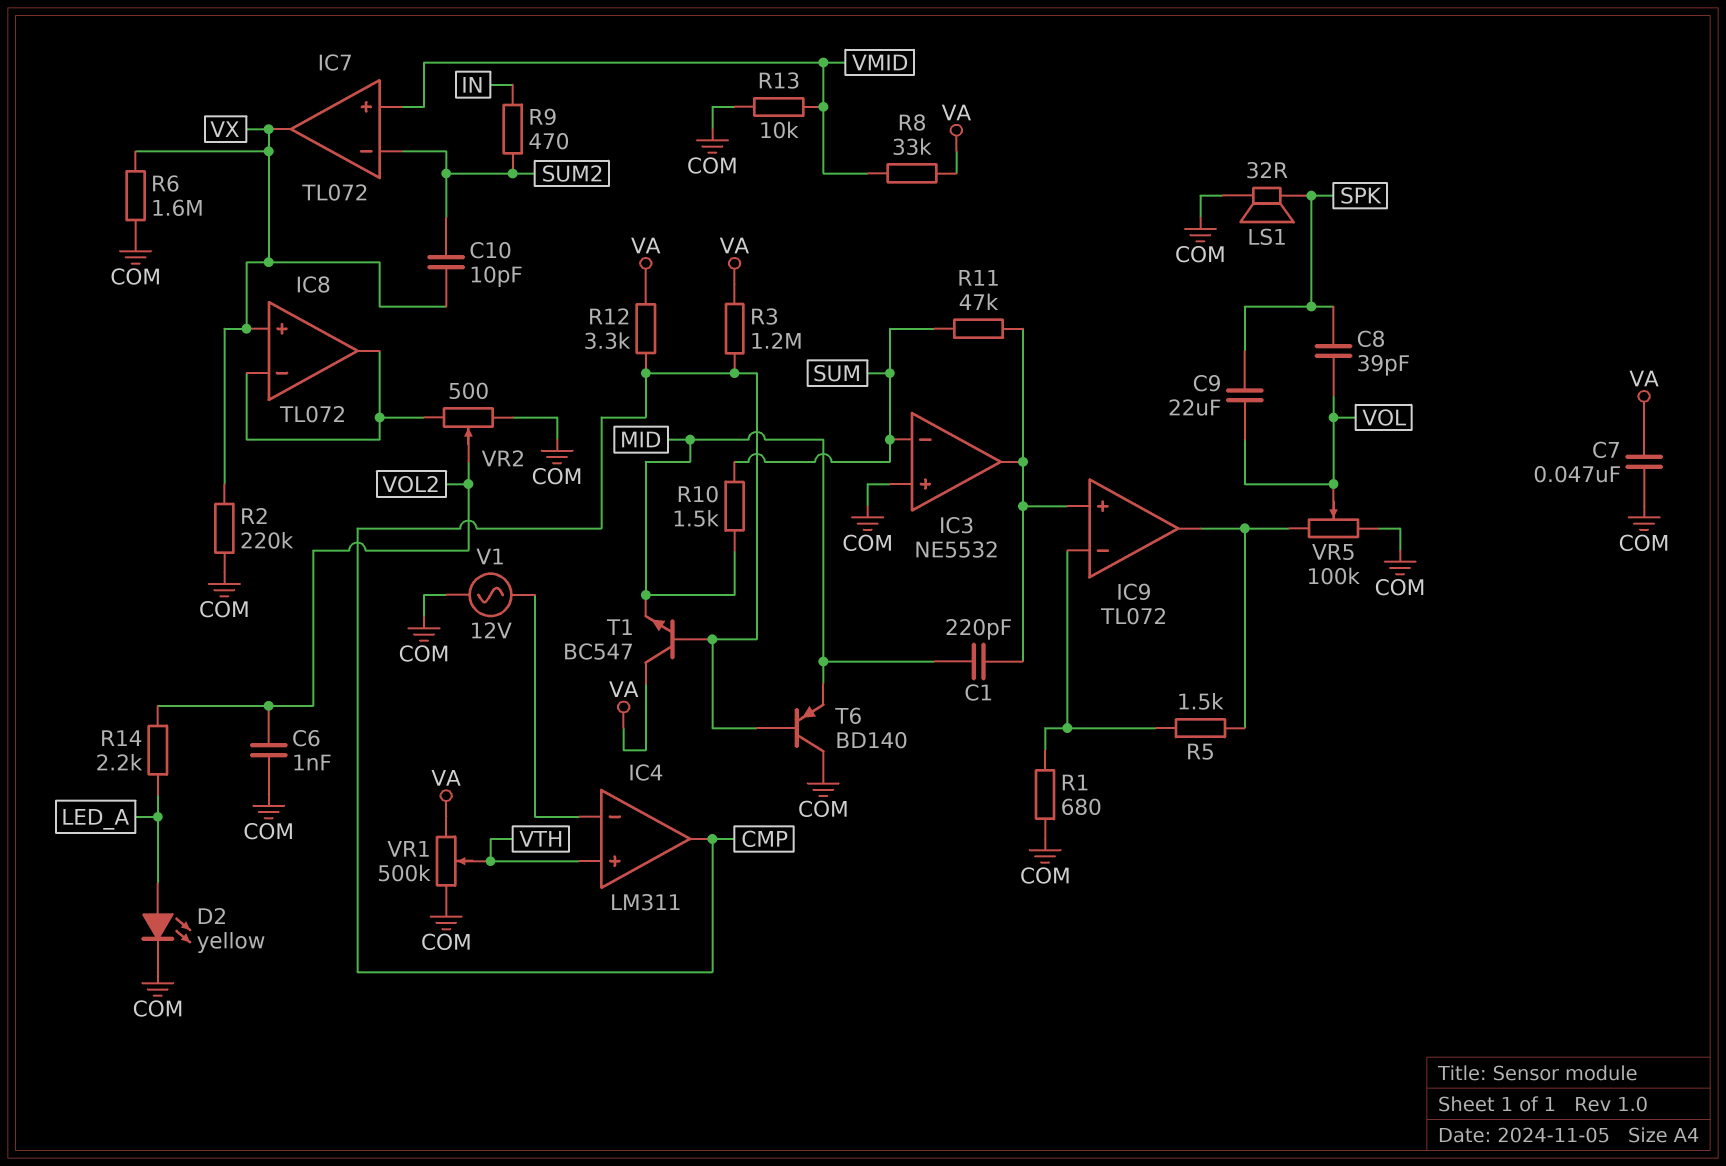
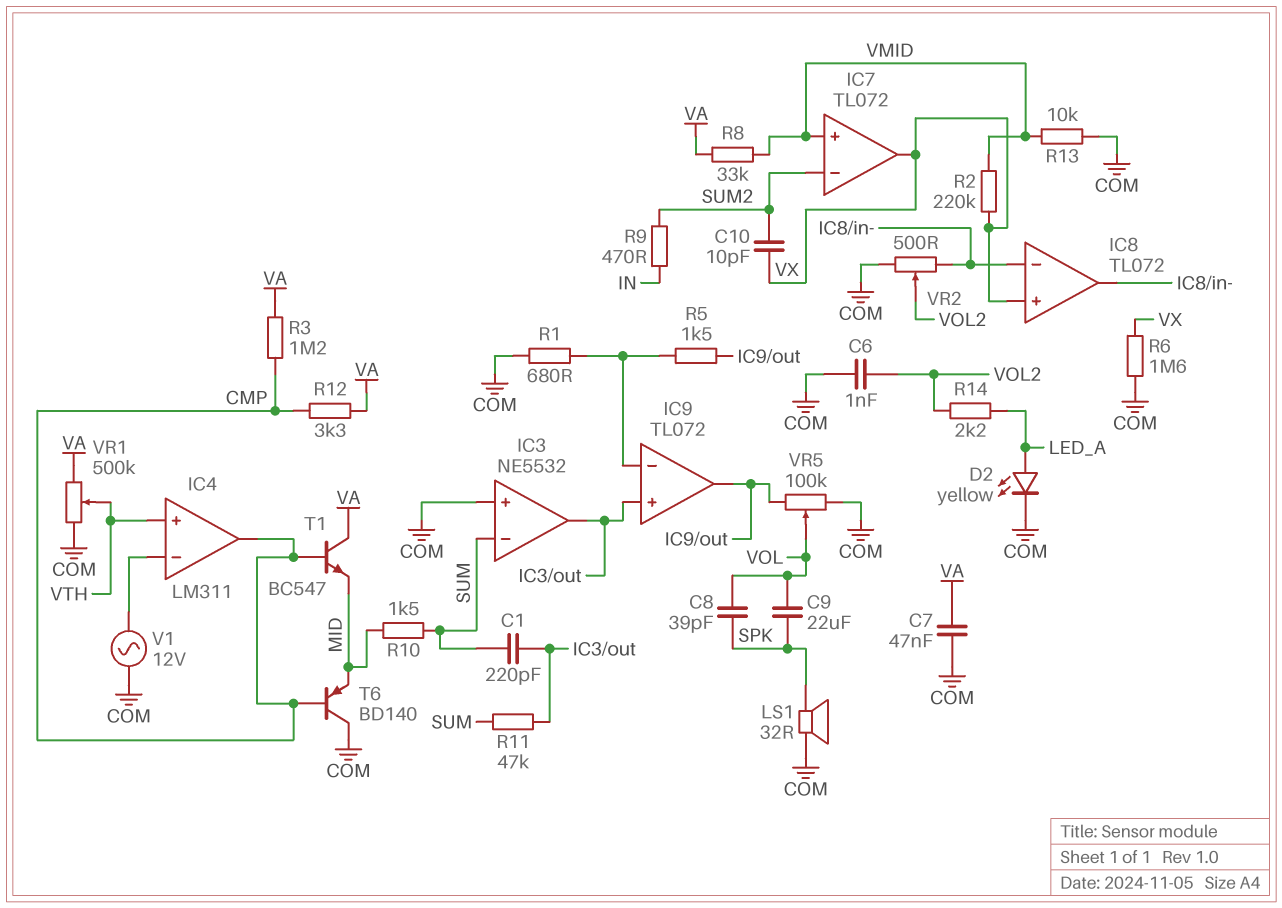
C1: 220pF (IC3/out, MID) -> 220pF (IC3/out, SUM)
R2: 220k (COM, VX) -> 220k (VMID, VX)

